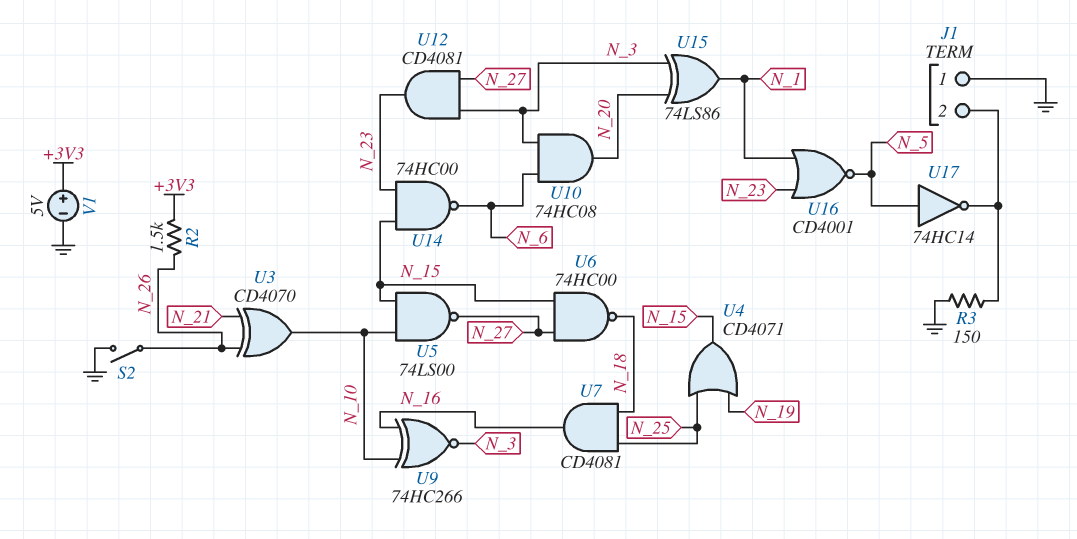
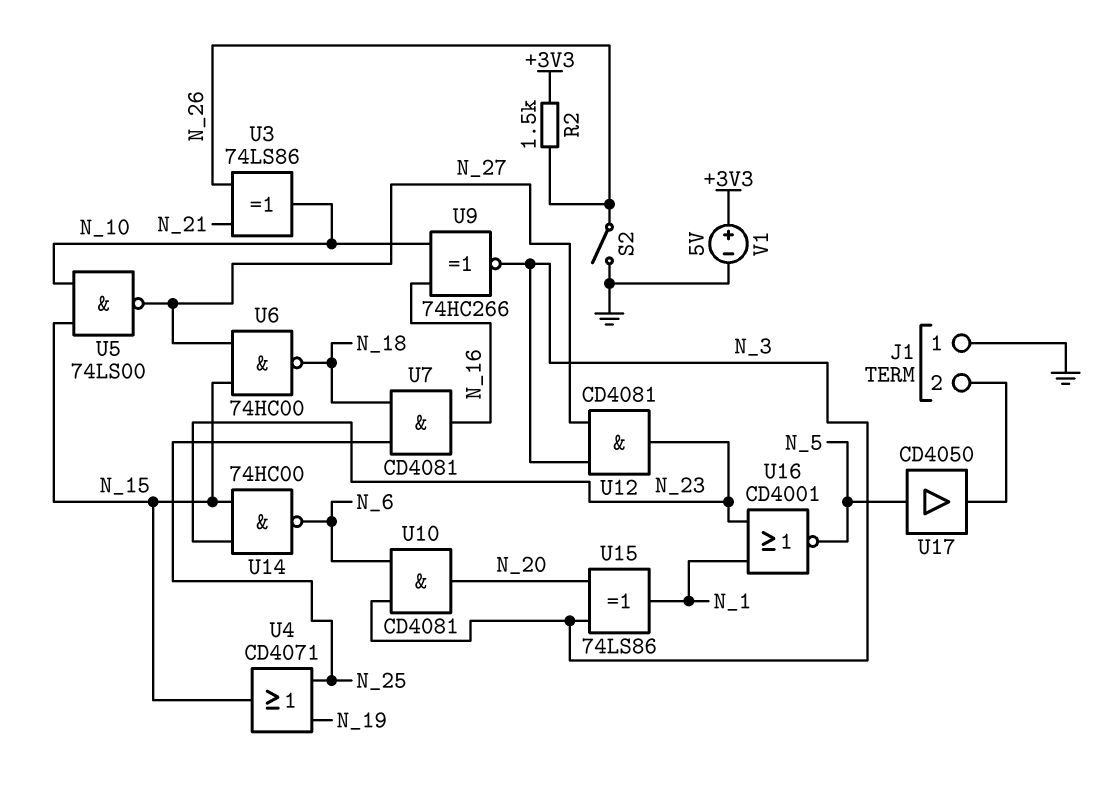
R3: 150 (GND, J1/2) -> none
U3: XOR CD4070 (in N_21, in N_26, out N_10) -> XOR 74LS86 (in N_21, in N_26, out N_10)
U10: AND 74HC08 (in N_3, in N_6, out N_20) -> AND CD4081 (in N_3, in N_6, out N_20)
U17: NOT 74HC14 (in N_5, out J1/2) -> buffer CD4050 (in N_5, out J1/2)

